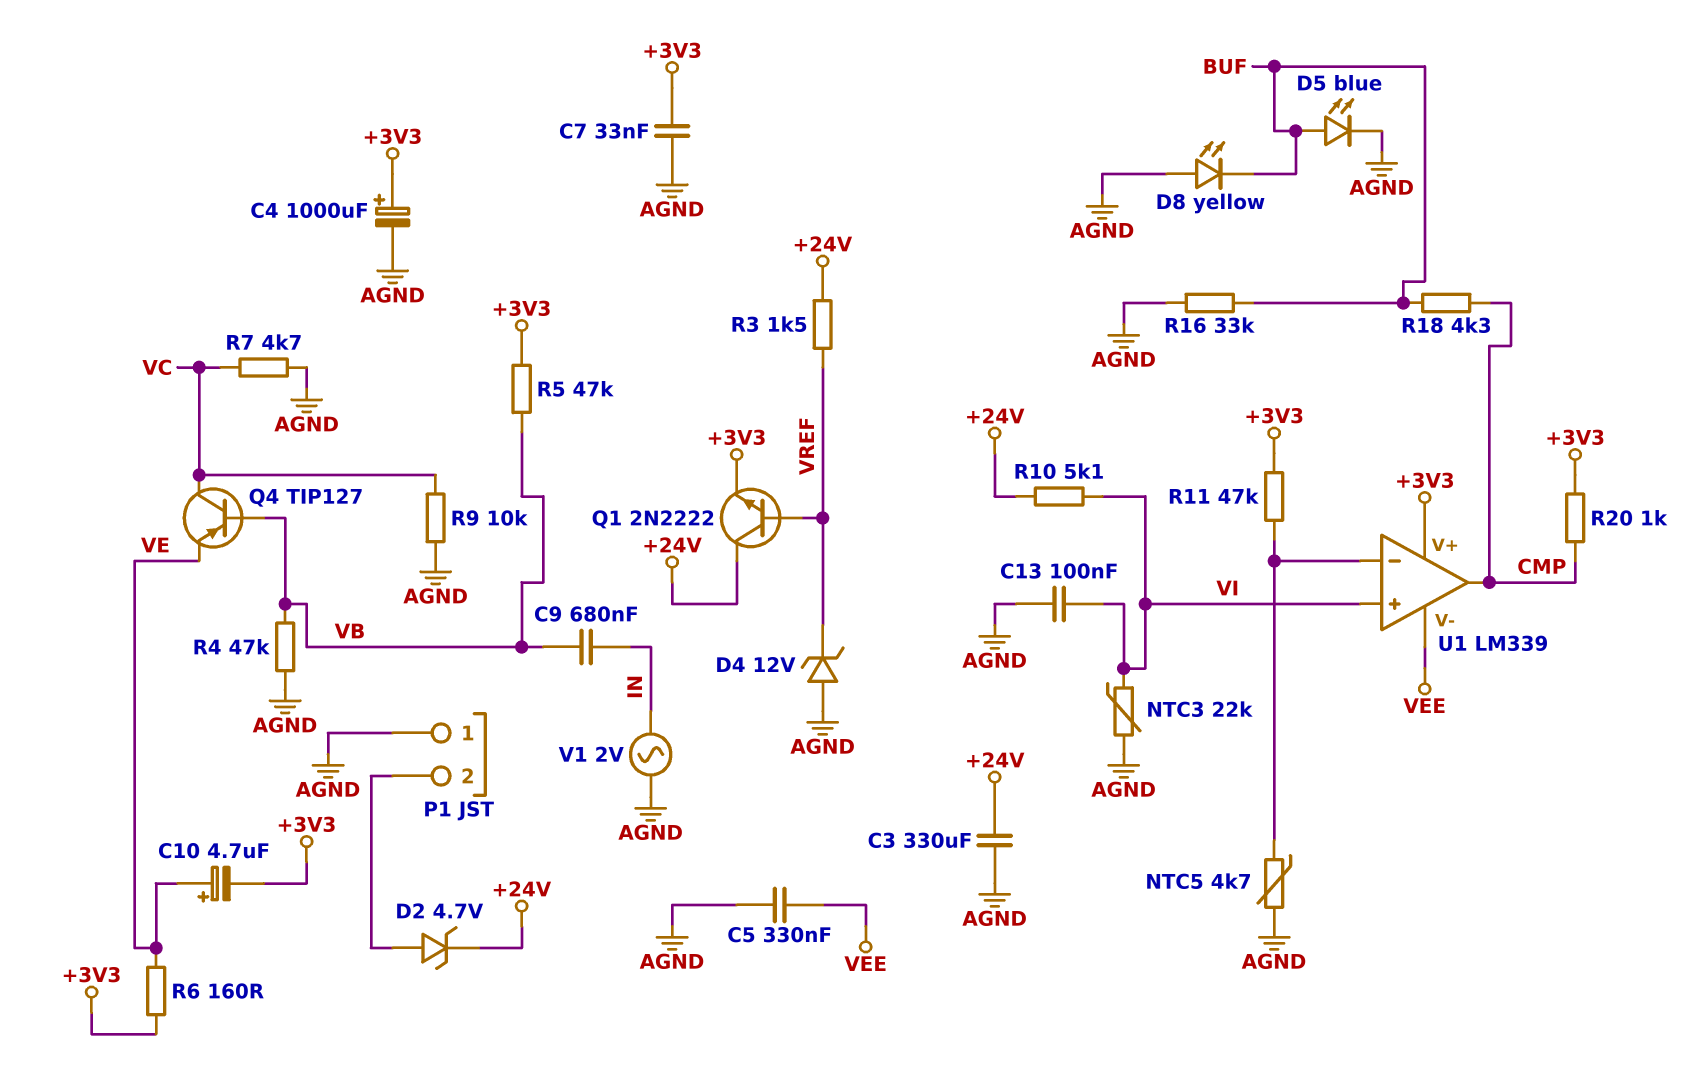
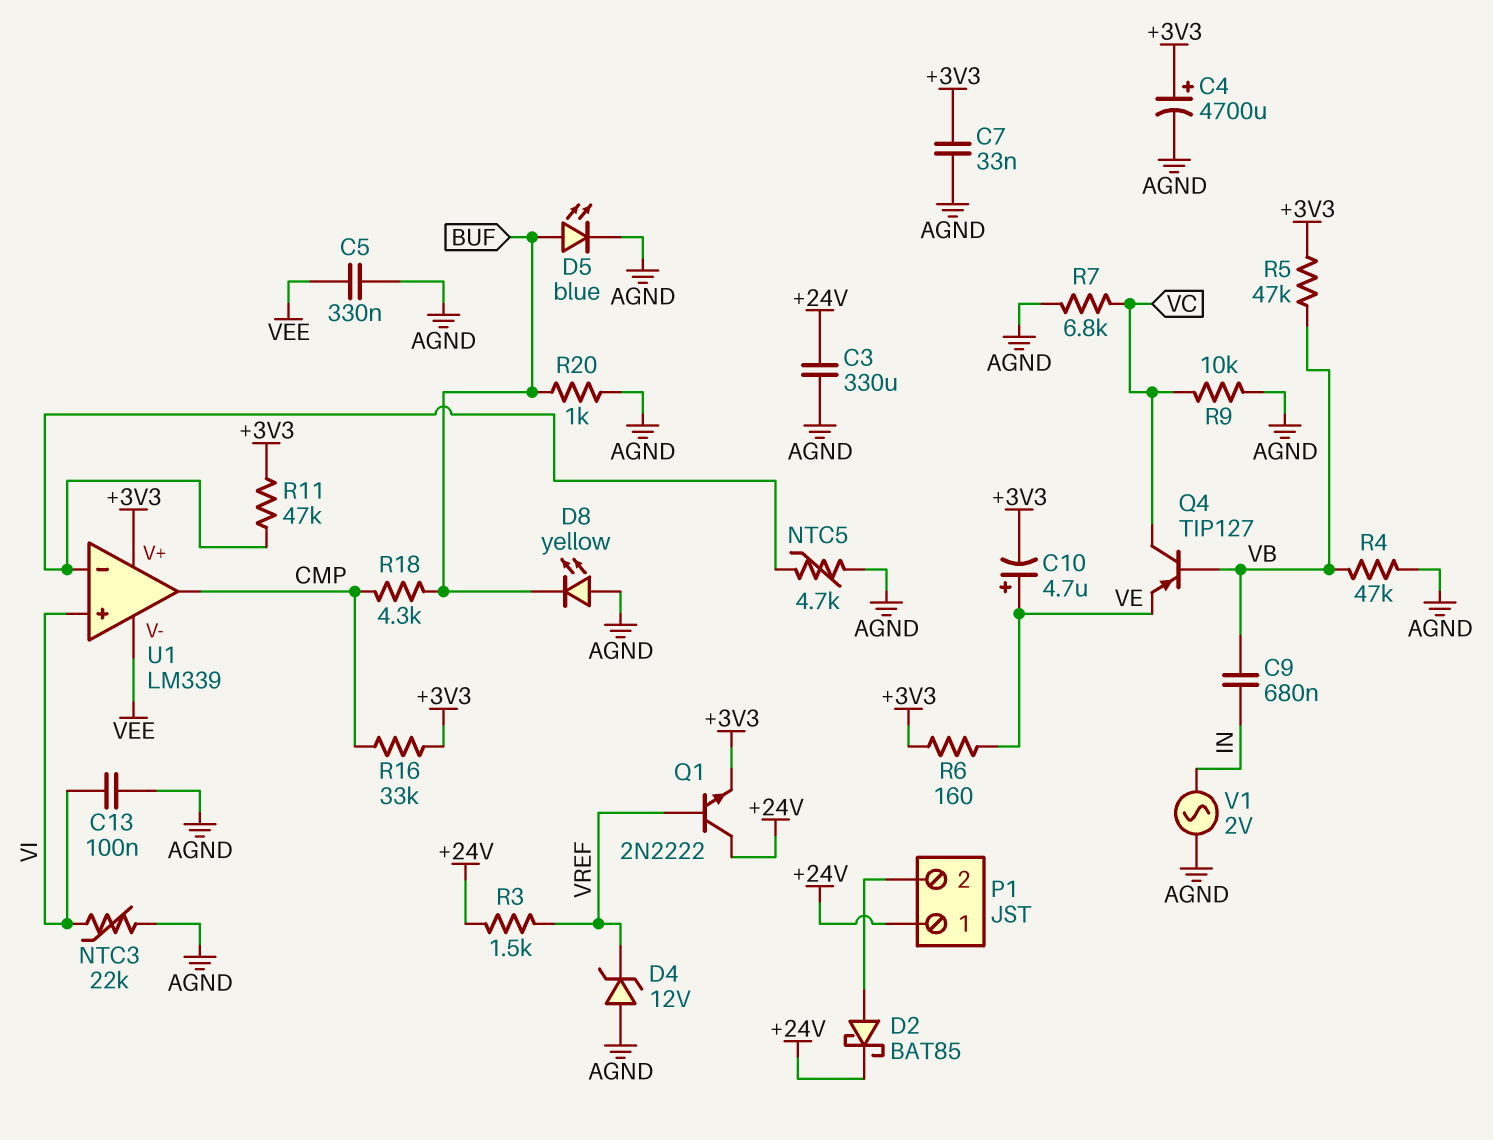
C4: 1000uF (plus +3V3, minus AGND) -> 4700uF (plus +3V3, minus AGND)
D2: zener 4.7V (A P1/2, K +24V) -> schottky BAT85 (A P1/2, K +24V)
P1 pin 1: AGND -> +24V
R7: 4.7k (AGND, VC) -> 6.8k (AGND, VC)
R10: 5.1k (+24V, VI) -> none
R16: 33k (AGND, BUF) -> 33k (+3V3, CMP)
R20: 1k (+3V3, CMP) -> 1k (AGND, BUF)

